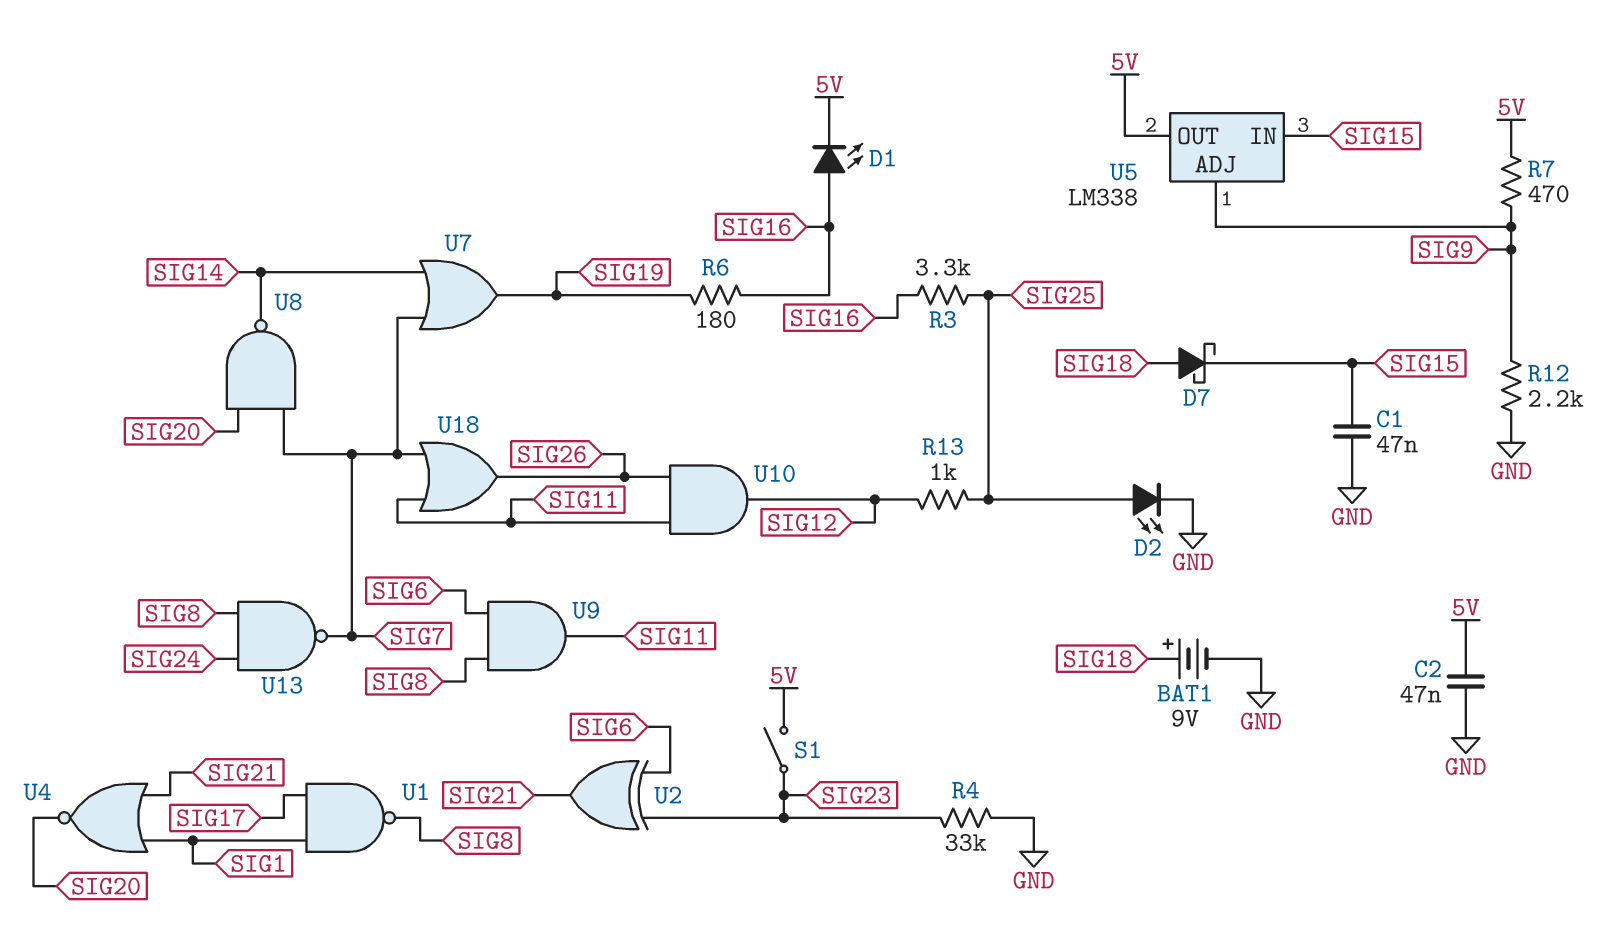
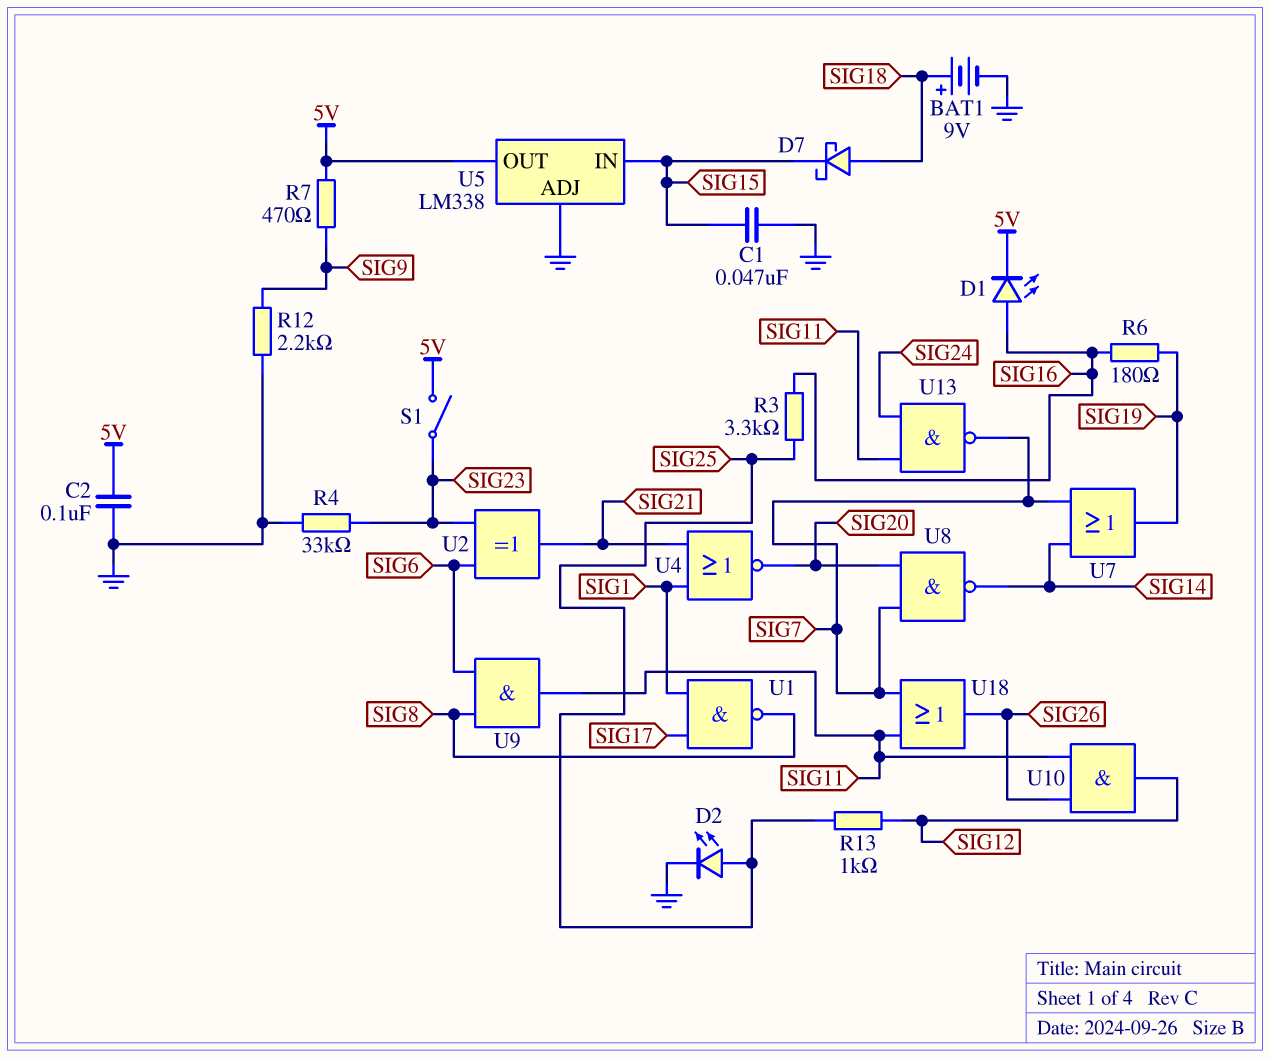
C2: 47nF (5V, GND) -> 100nF (5V, GND)
U5 pin ADJ: SIG9 -> GND
U13: NAND (in SIG8, in SIG24, out SIG7) -> NAND (in SIG11, in SIG24, out SIG7)

